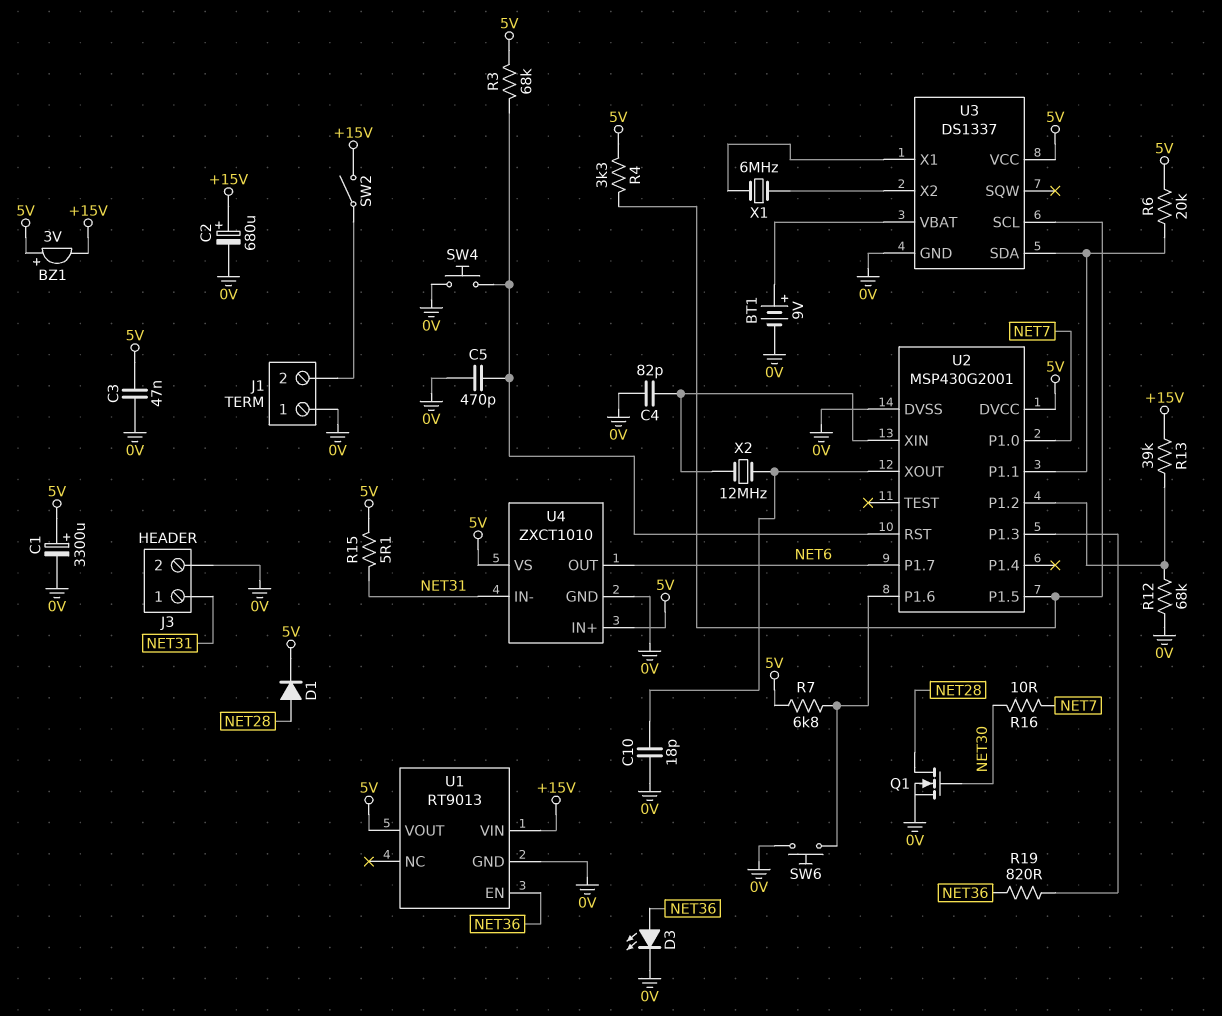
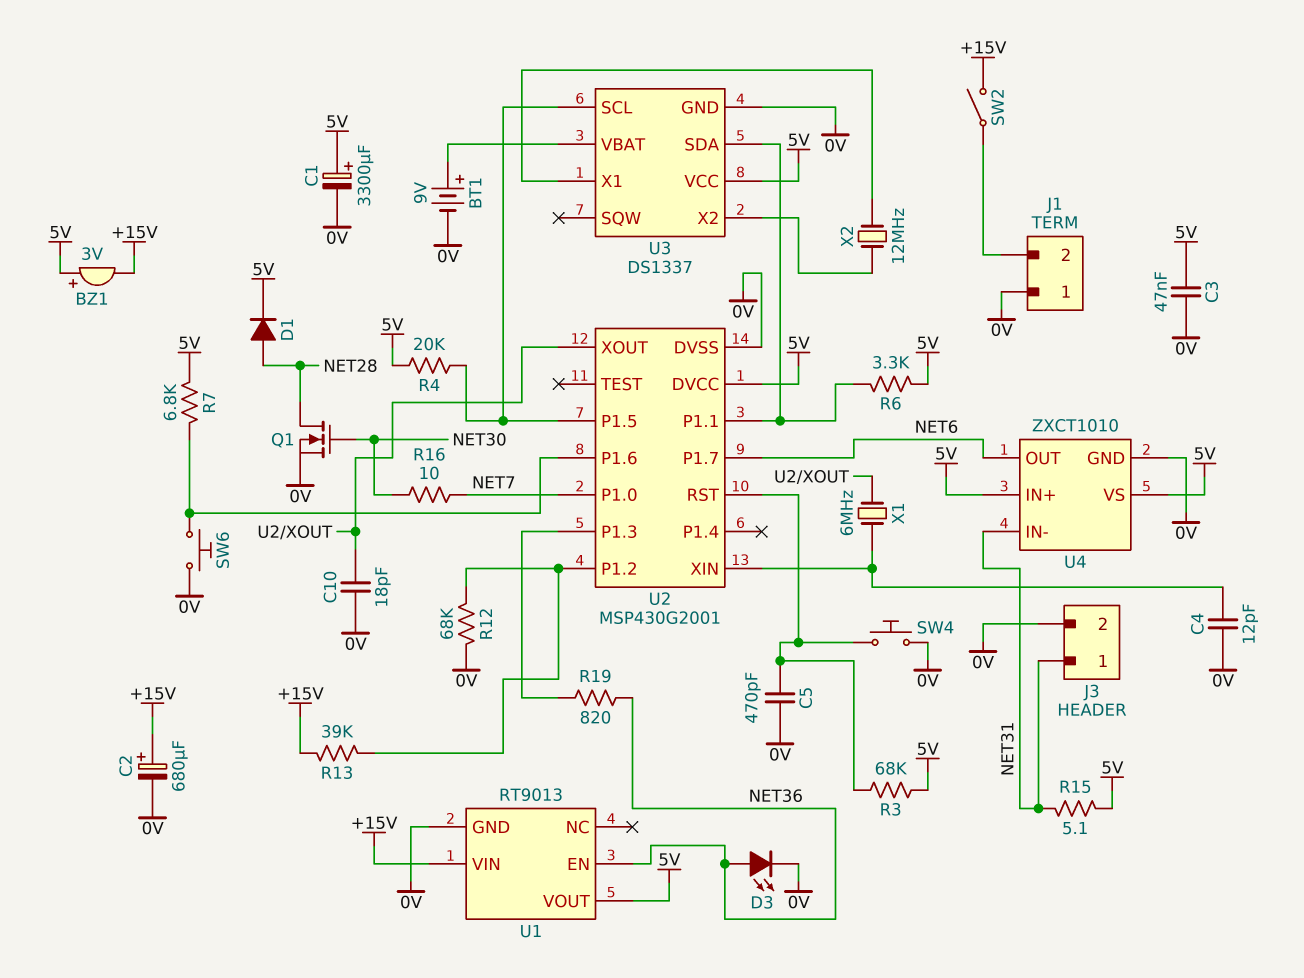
C4: 82pF (0V, U2/XIN) -> 12pF (0V, U2/XIN)
R4: 3.3k (5V, U2/P1.5) -> 20k (5V, U2/P1.5)
R6: 20k (5V, U2/P1.1) -> 3.3k (5V, U2/P1.1)
X1: 6MHz (U3/X1, U3/X2) -> 6MHz (U2/XIN, U2/XOUT)
X2: 12MHz (U2/XIN, U2/XOUT) -> 12MHz (U3/X1, U3/X2)

